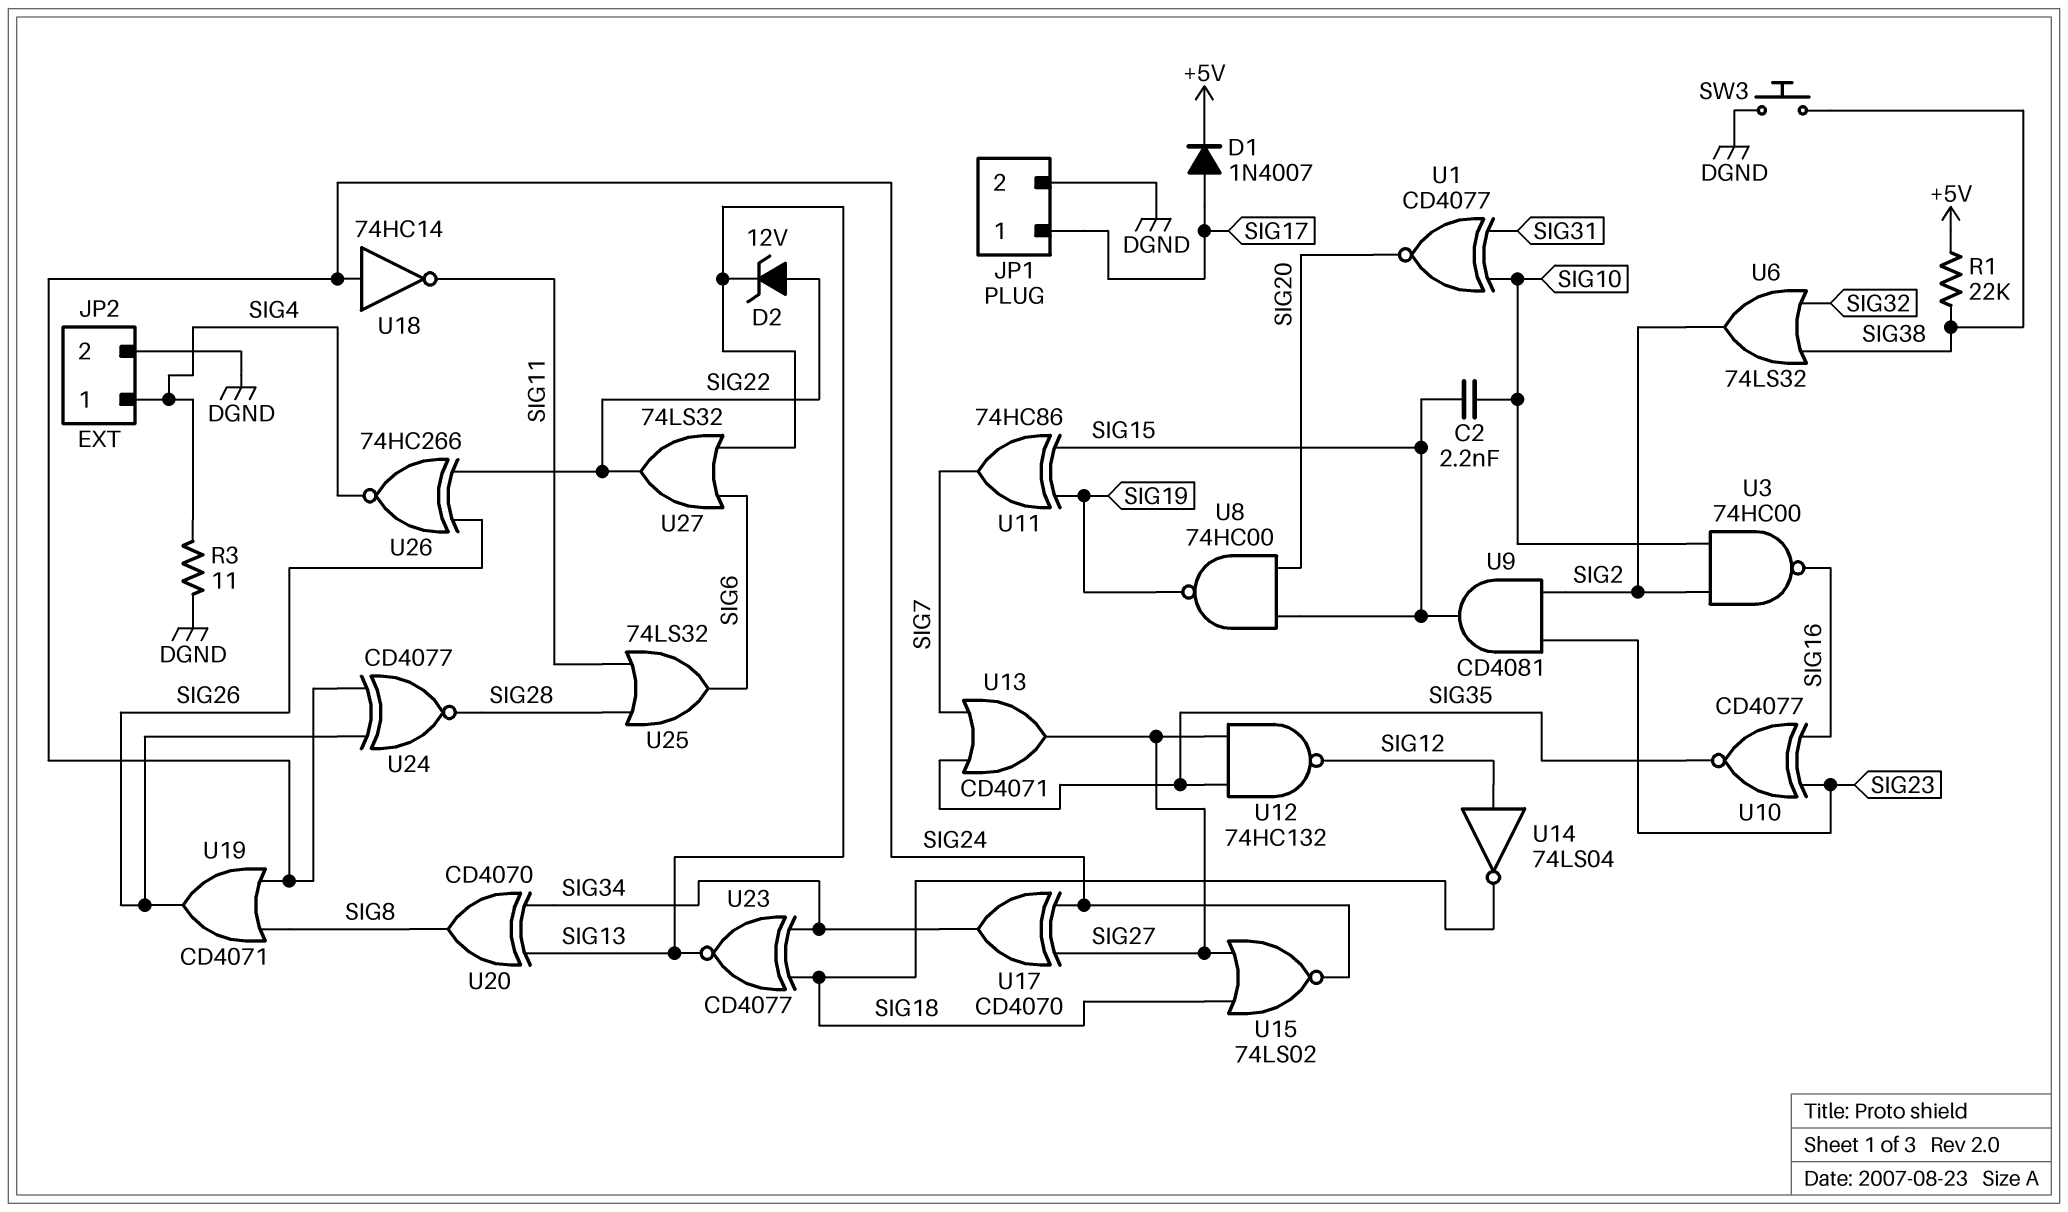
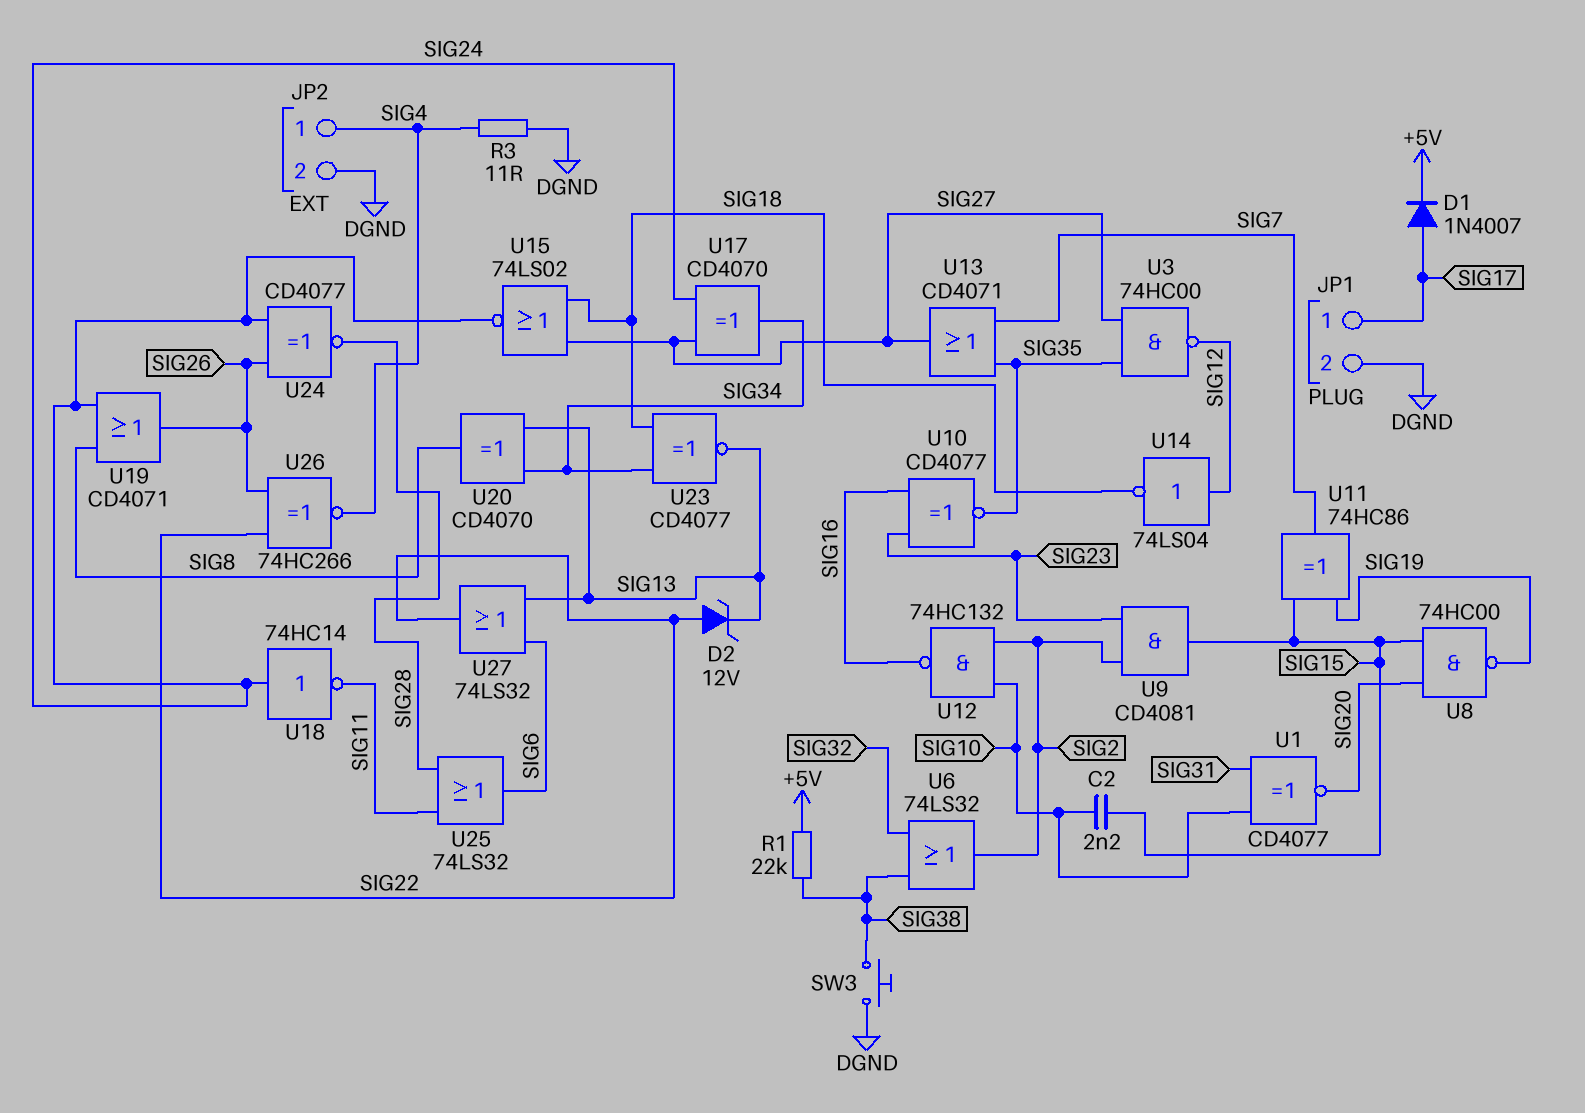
U3: NAND 74HC00 (in SIG2, in SIG10, out SIG16) -> NAND 74HC00 (in SIG27, in SIG35, out SIG12)
U12: NAND 74HC132 (in SIG27, in SIG35, out SIG12) -> NAND 74HC132 (in SIG2, in SIG10, out SIG16)

